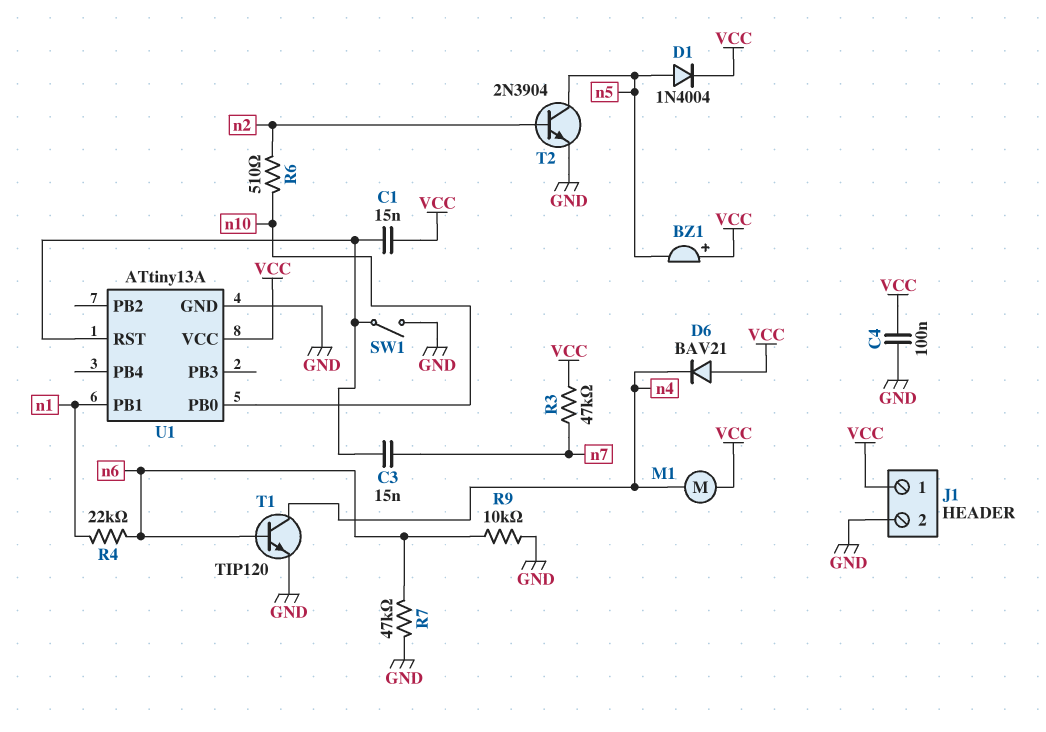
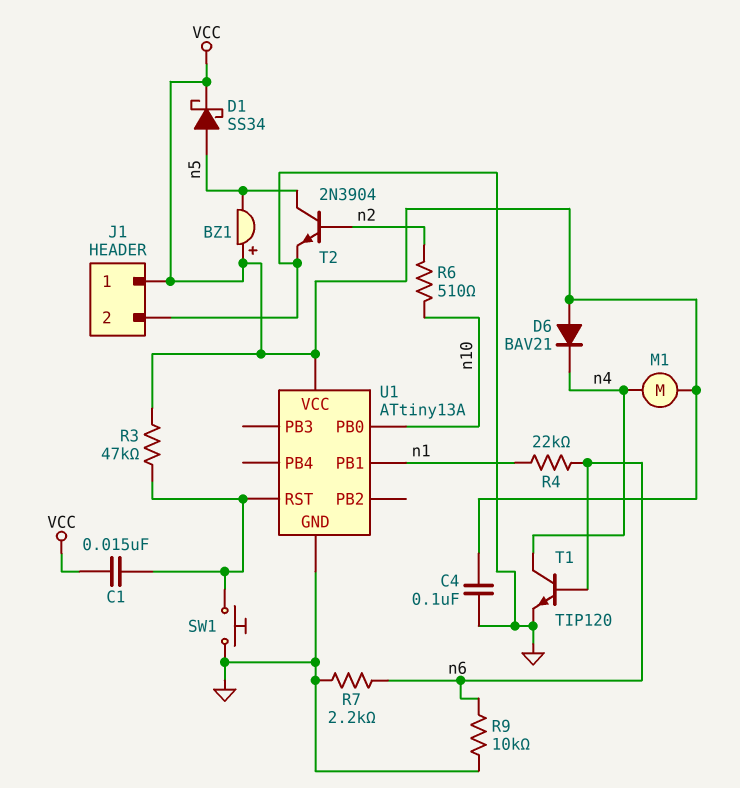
C3: 15nF (U1/RST, n7) -> none
D1: diode 1N4004 (A n5, K VCC) -> schottky SS34 (A n5, K VCC)
R3: 47k (VCC, n7) -> 47k (U1/RST, VCC)
R7: 47k (GND, n6) -> 2.2k (GND, n6)
SW1: switch (GND, U1/RST) -> button (GND, U1/RST)

